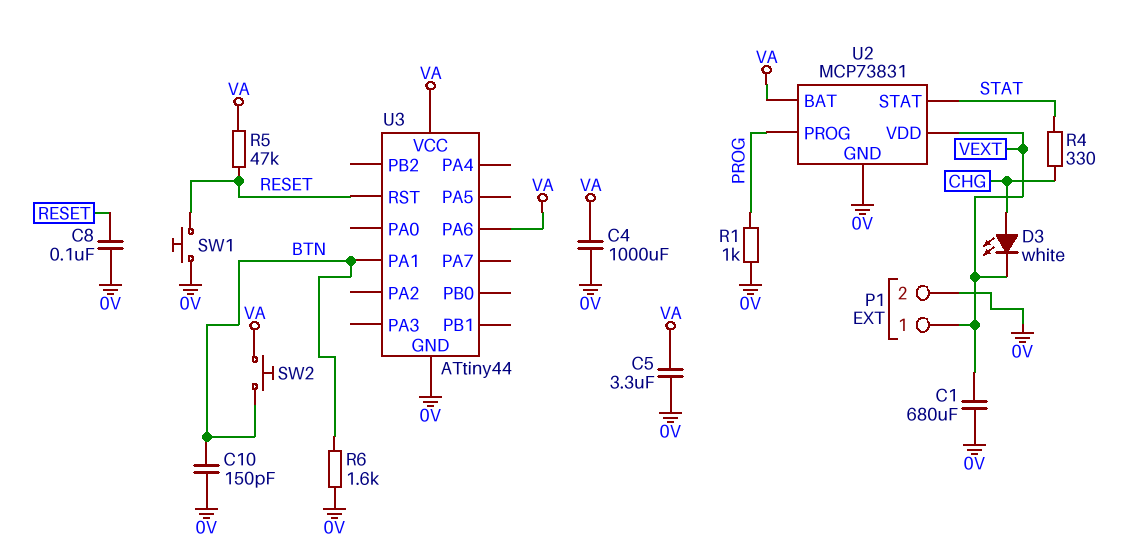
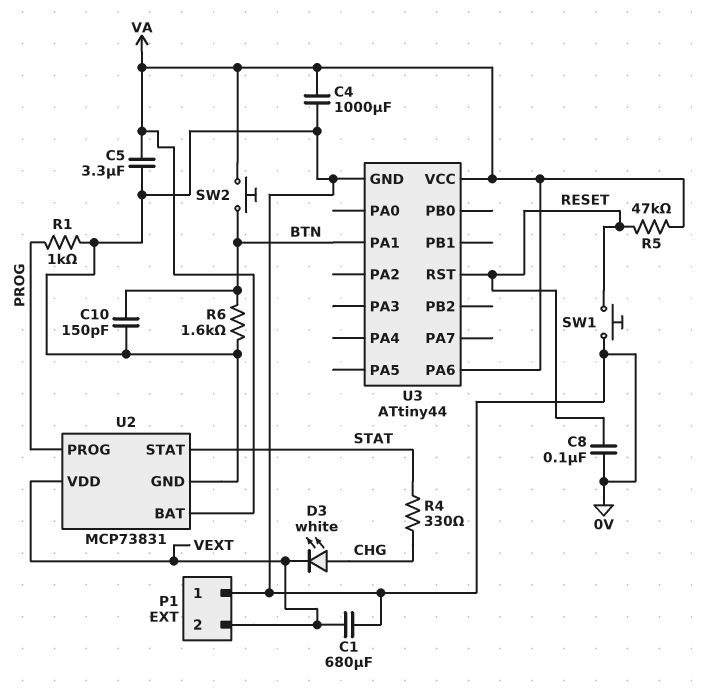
P1 pin 1: VEXT -> 0V
P1 pin 2: 0V -> VEXT

